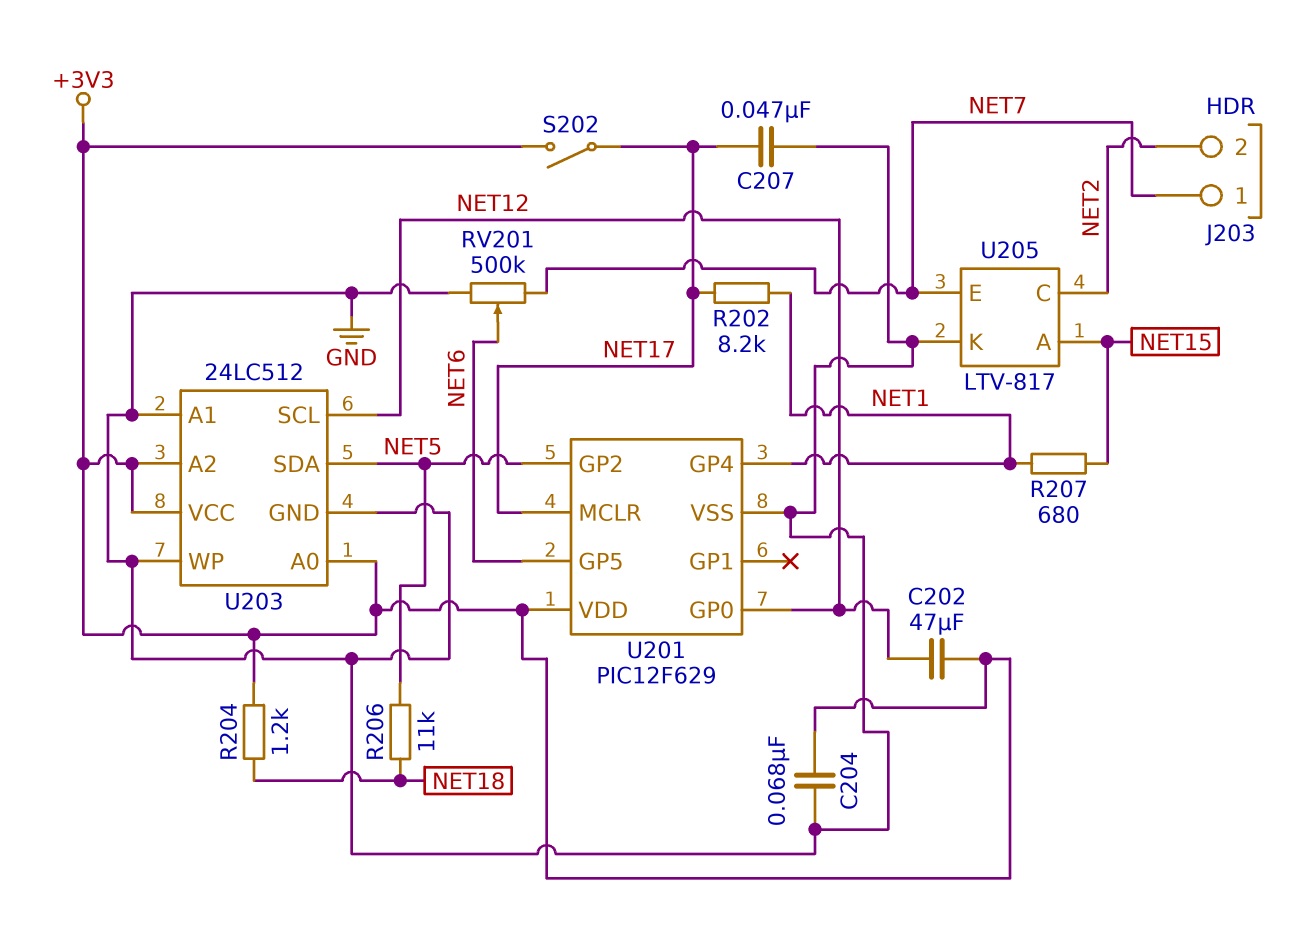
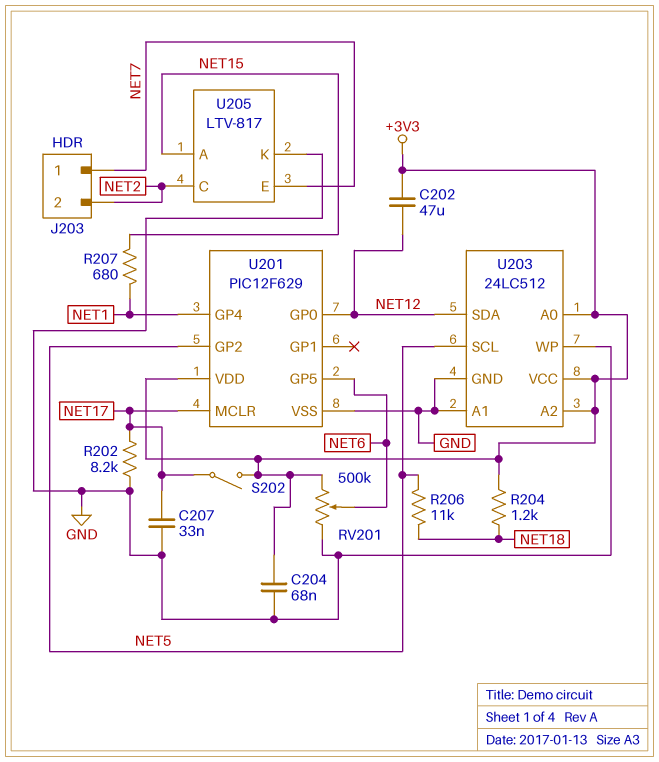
C207: 47nF (GND, NET17) -> 33nF (GND, NET17)
R202: 8.2k (NET1, NET17) -> 8.2k (GND, NET17)
RV201: 500k (GND, NET7, wiper NET6) -> 500k (+3V3, GND, wiper NET6)
U203 pin SCL: NET12 -> NET5
U203 pin SDA: NET5 -> NET12

